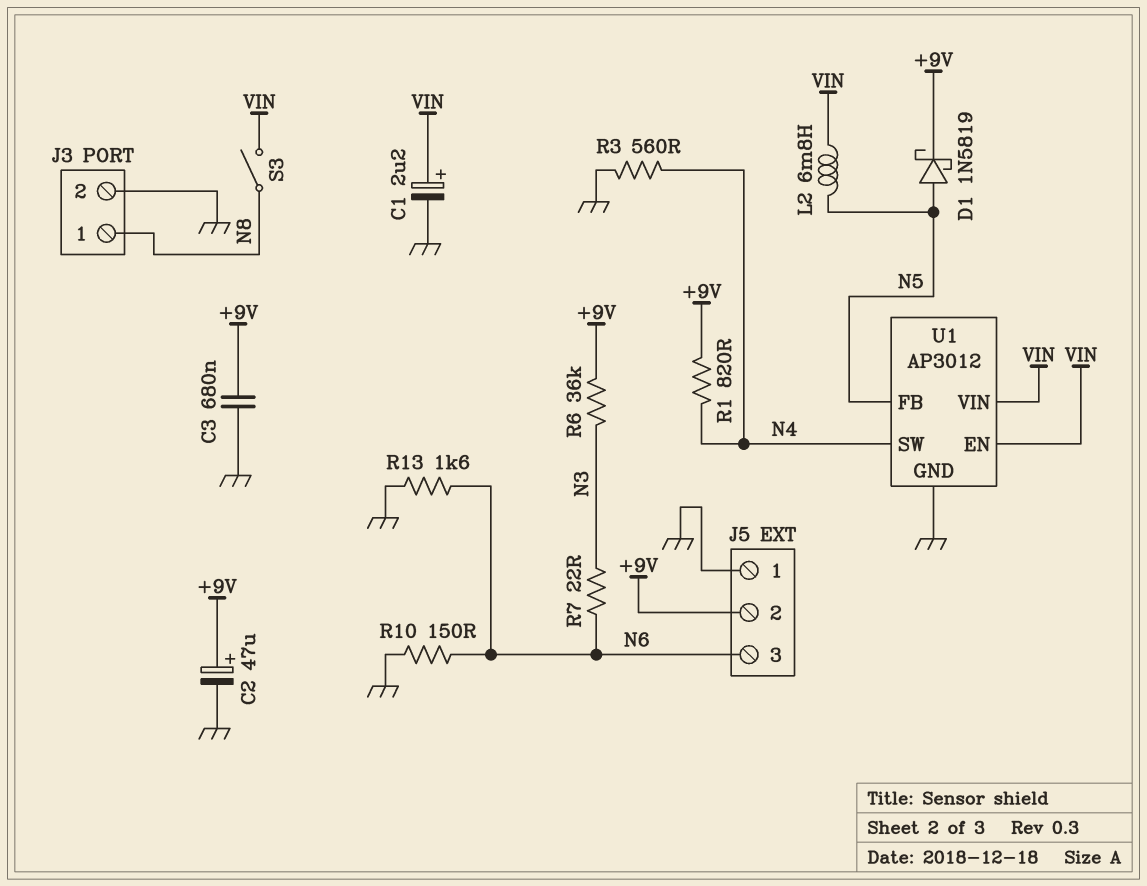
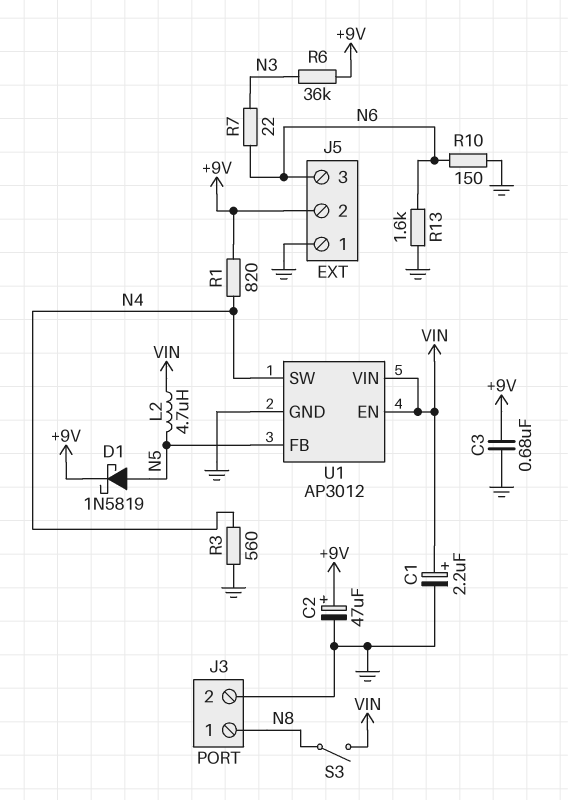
L2: 6.8mH (N5, VIN) -> 4.7uH (N5, VIN)

